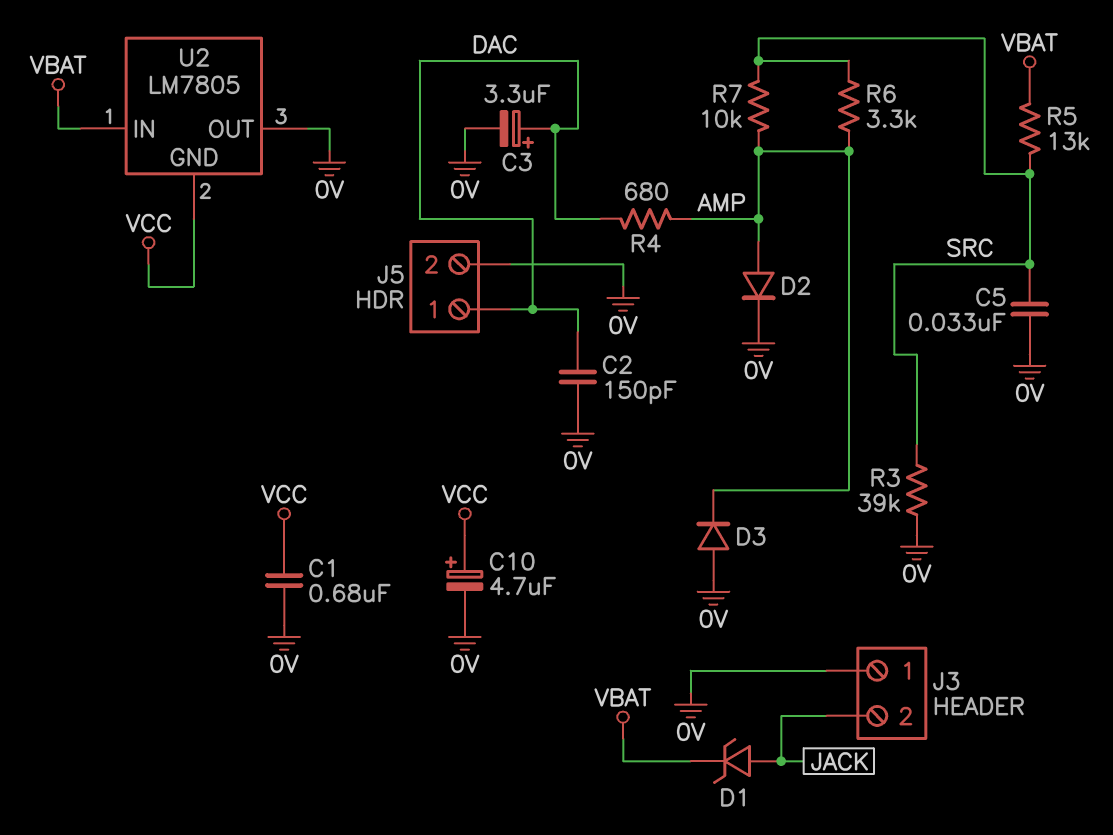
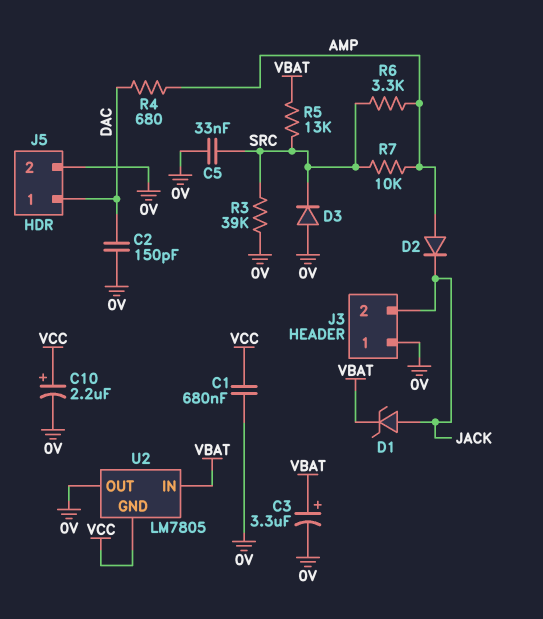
C3: 3.3uF (plus DAC, minus 0V) -> 3.3uF (plus VBAT, minus 0V)
C10: 4.7uF (plus VCC, minus 0V) -> 2.2uF (plus VCC, minus 0V)
D2: diode (A AMP, K 0V) -> diode (A AMP, K JACK)
D3: diode (A 0V, K AMP) -> diode (A 0V, K SRC)

